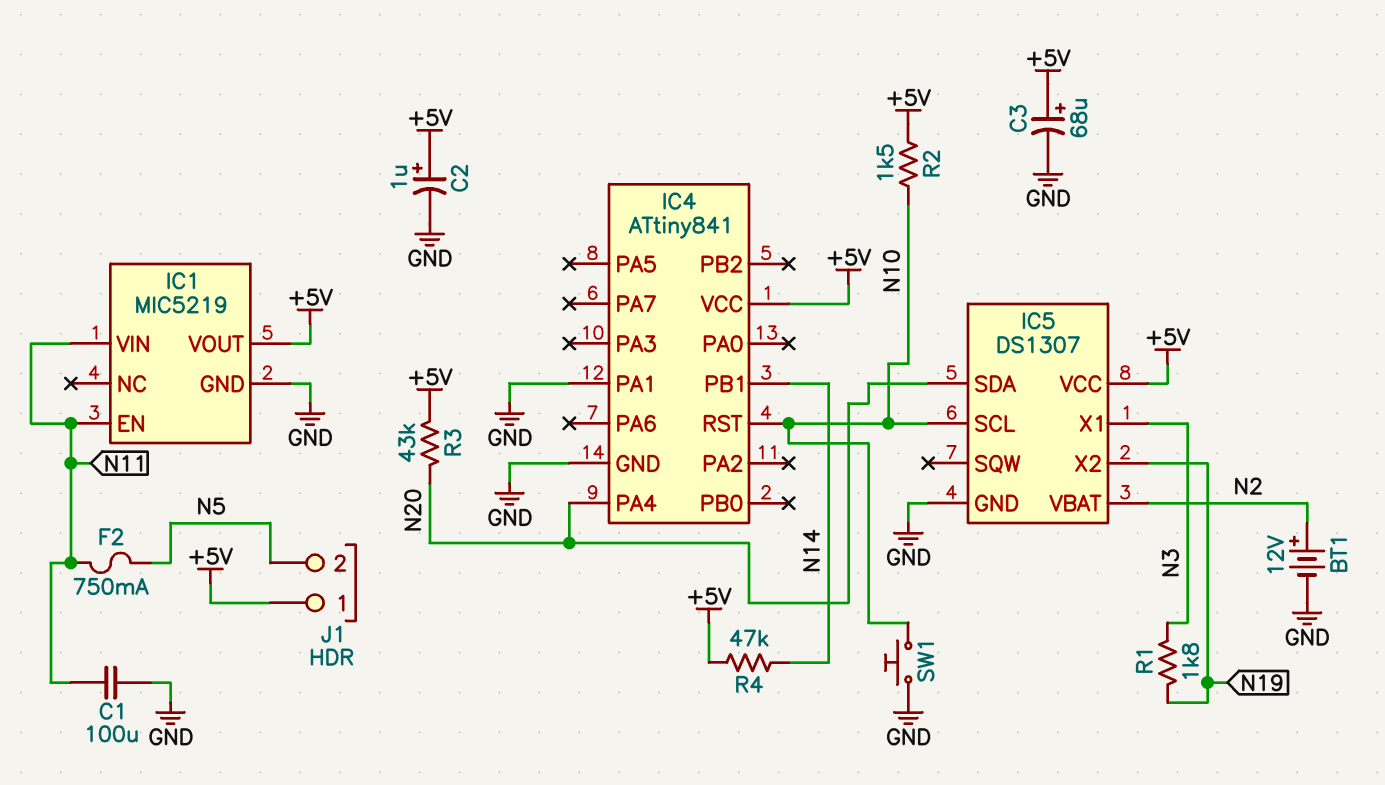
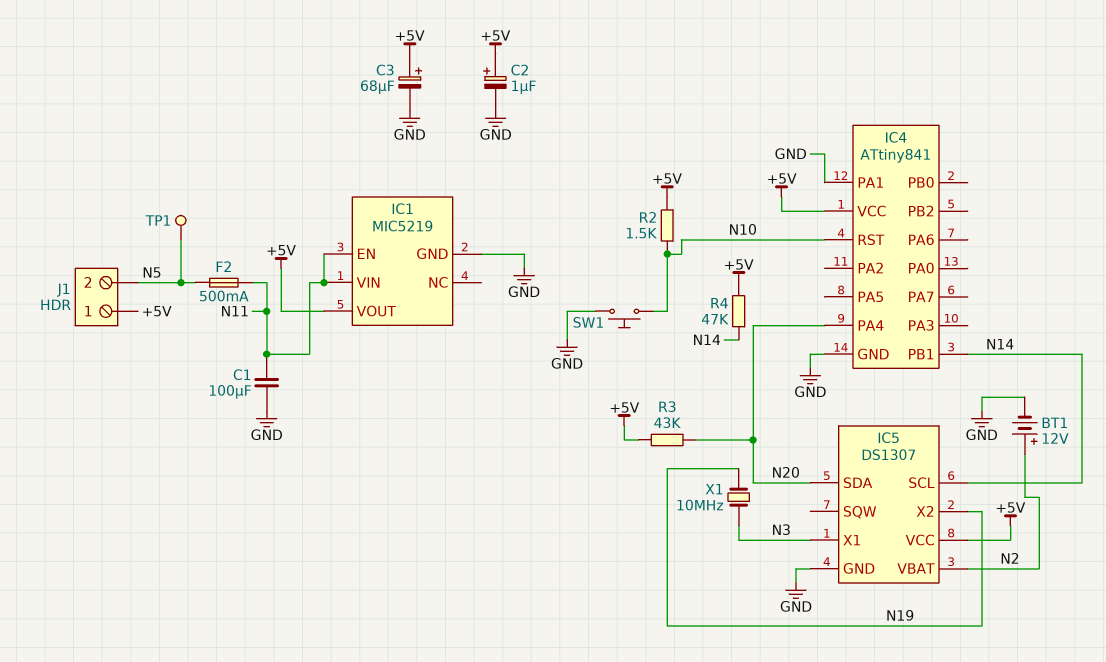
F2: 750mA (N5, N11) -> 500mA (N5, N11)
IC5 pin SCL: N10 -> N14
R1: 1.8k (N3, N19) -> none
TP1: none -> test point (N5)
X1: none -> 10MHz (N3, N19)

